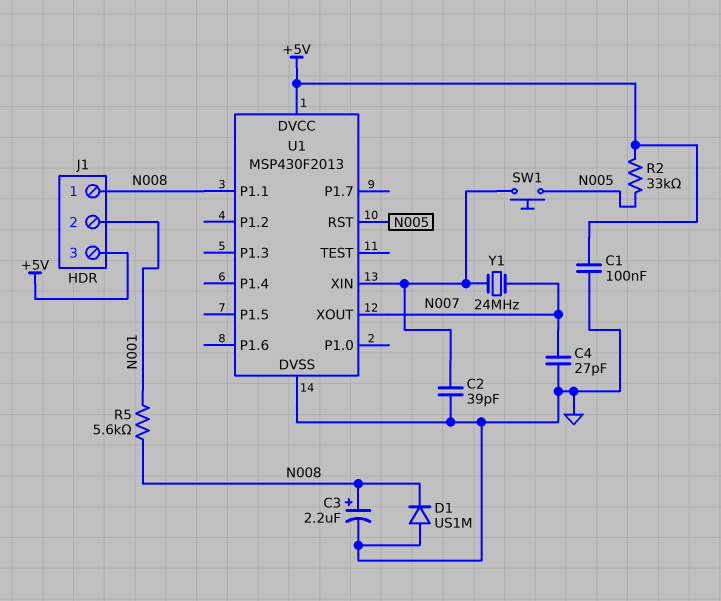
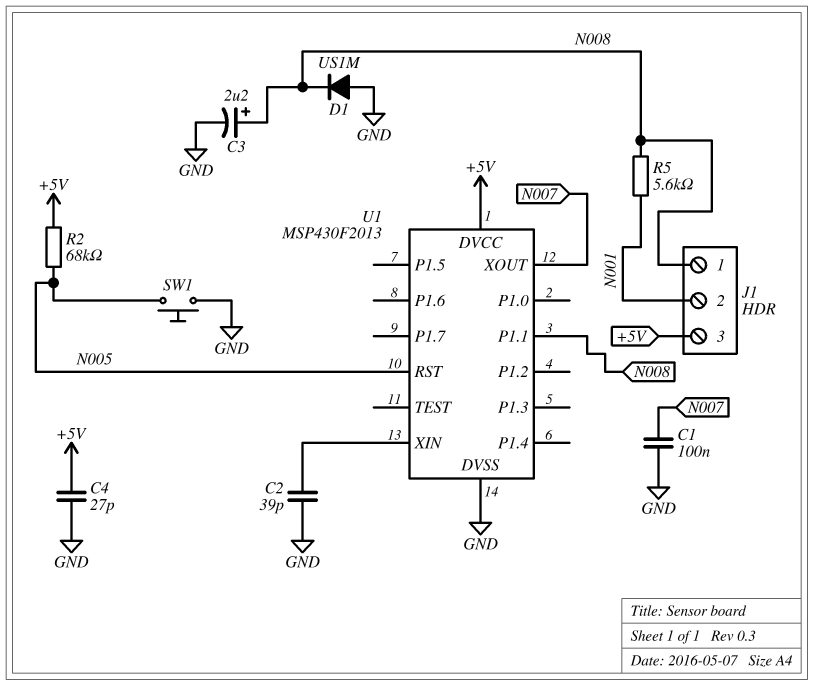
C1: 100nF (+5V, GND) -> 100nF (GND, N007)
C4: 27pF (GND, N007) -> 27pF (+5V, GND)
R2: 33k (+5V, N005) -> 68k (+5V, N005)
SW1: button (N005, U1/XIN) -> button (GND, N005)
Y1: 24MHz (N007, U1/XIN) -> none

